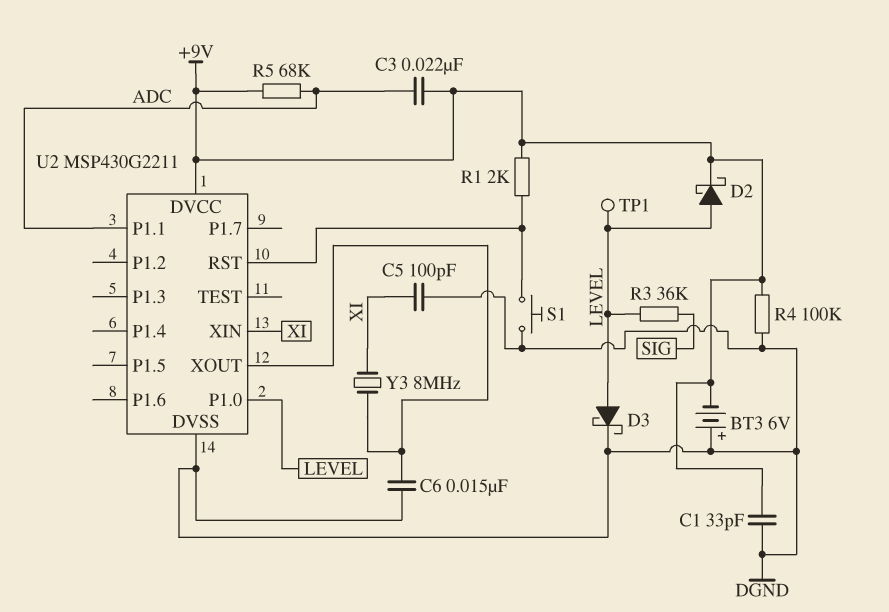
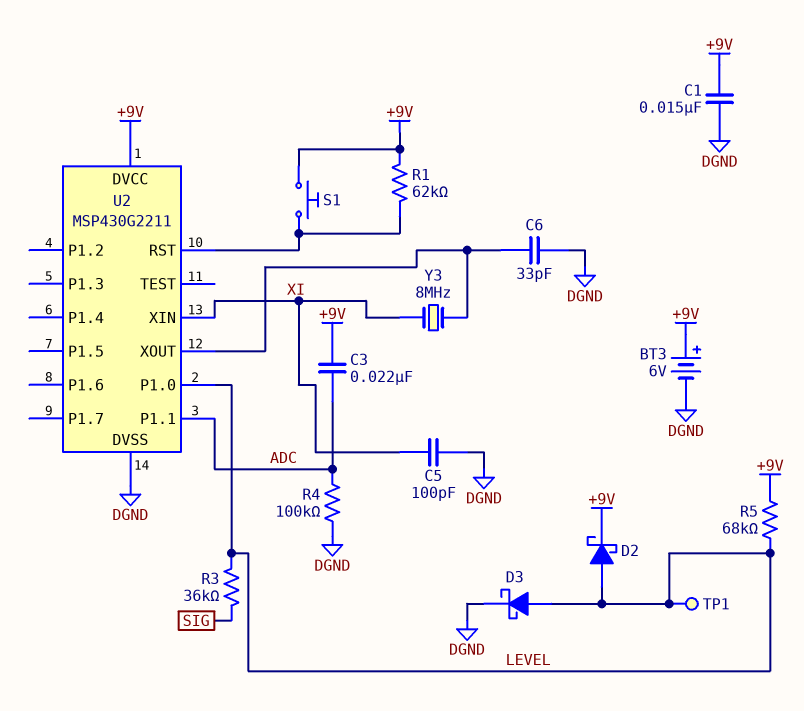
BT3: 6V (plus DGND, minus +9V) -> 6V (plus +9V, minus DGND)
C1: 33pF (+9V, DGND) -> 15nF (+9V, DGND)
C6: 15nF (DGND, U2/XOUT) -> 33pF (DGND, U2/XOUT)
R1: 2k (+9V, U2/RST) -> 62k (+9V, U2/RST)
R4: 100k (+9V, DGND) -> 100k (ADC, DGND)
R5: 68k (+9V, ADC) -> 68k (+9V, LEVEL)
S1: button (DGND, U2/RST) -> button (+9V, U2/RST)

